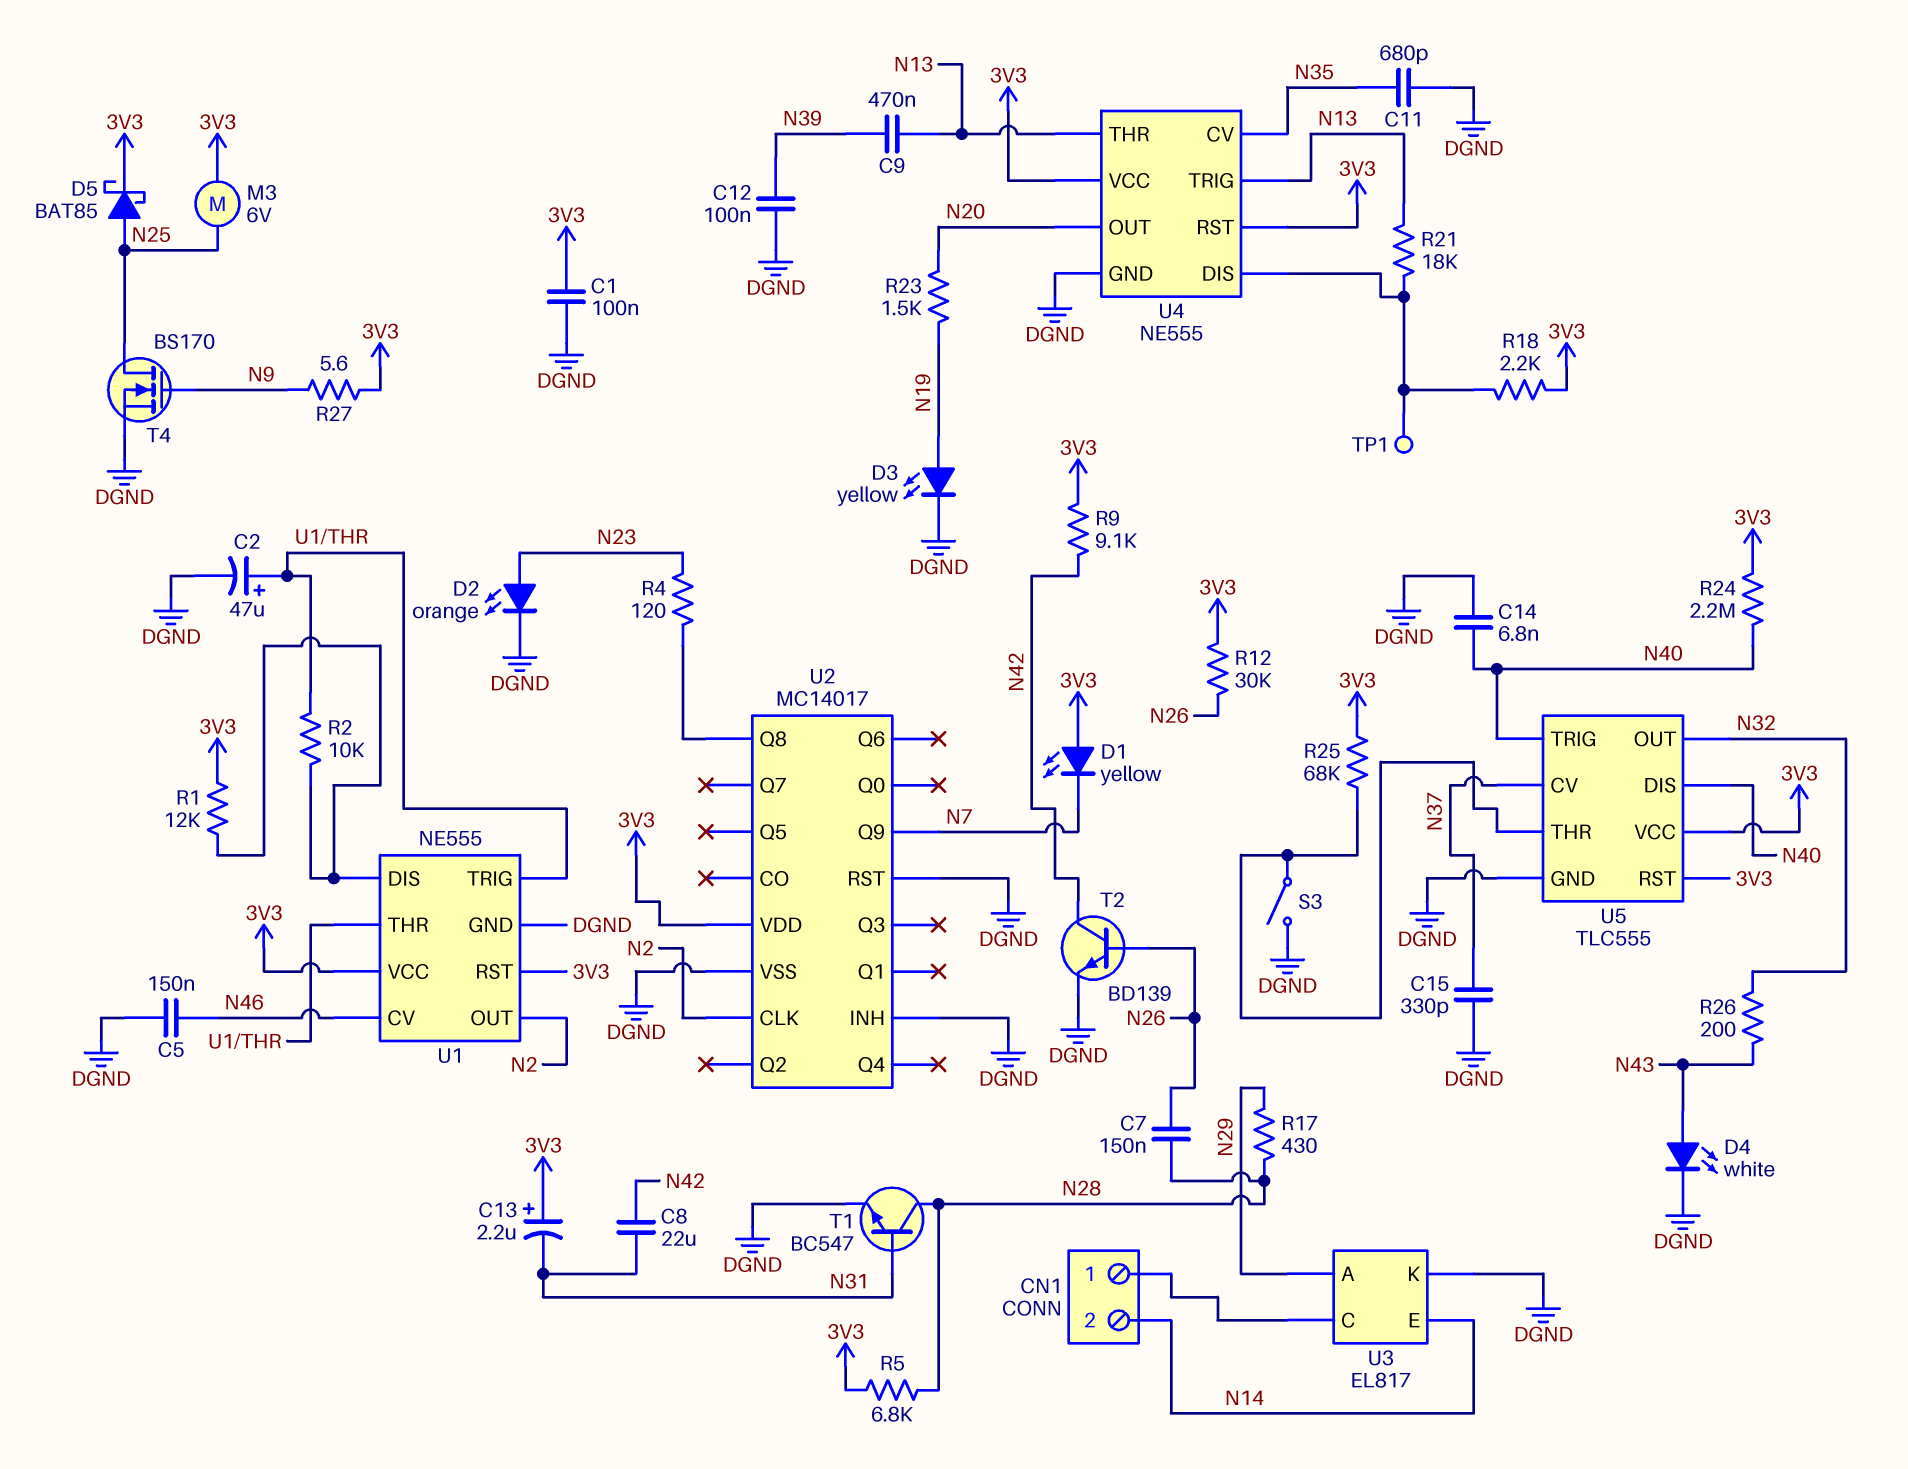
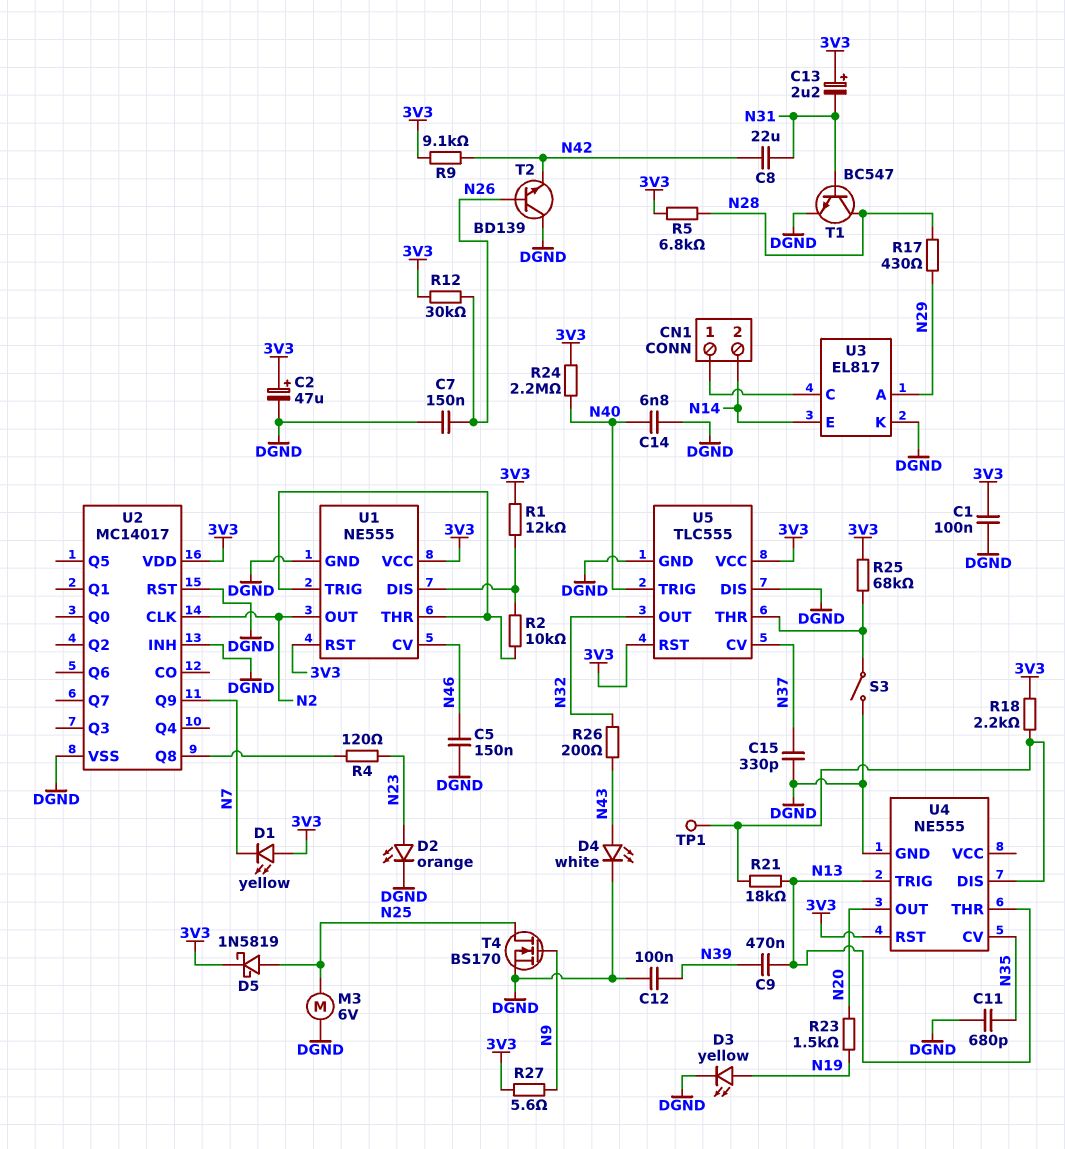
C2: 47uF (plus U1/THR, minus DGND) -> 47uF (plus 3V3, minus DGND)
C7: 150nF (N26, N28) -> 150nF (DGND, N26)
D5: schottky BAT85 (A N25, K 3V3) -> schottky 1N5819 (A N25, K 3V3)
M3: motor 6V (3V3, N25) -> motor 6V (DGND, N25)
T2: NPN BD139 (B N26, C N42, E DGND) -> NPN BD139 (B N26, C DGND, E N42)
U4 pin VCC: 3V3 -> none
U5 pin DIS: N40 -> DGND

